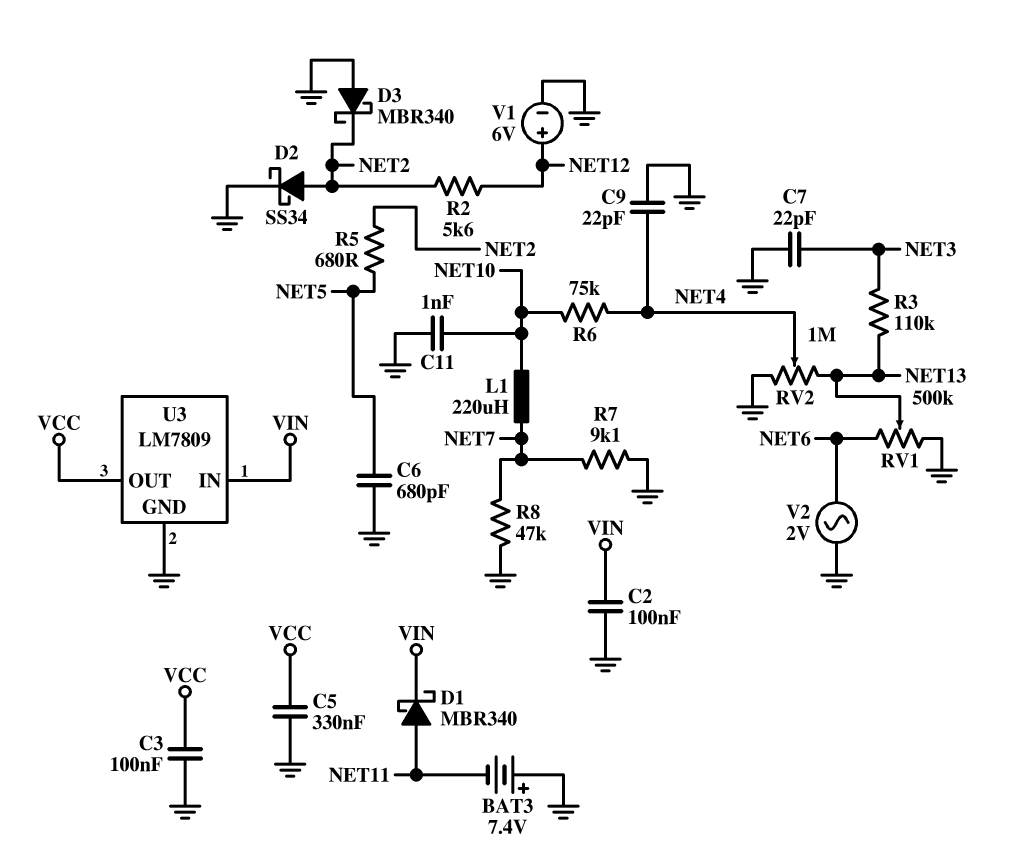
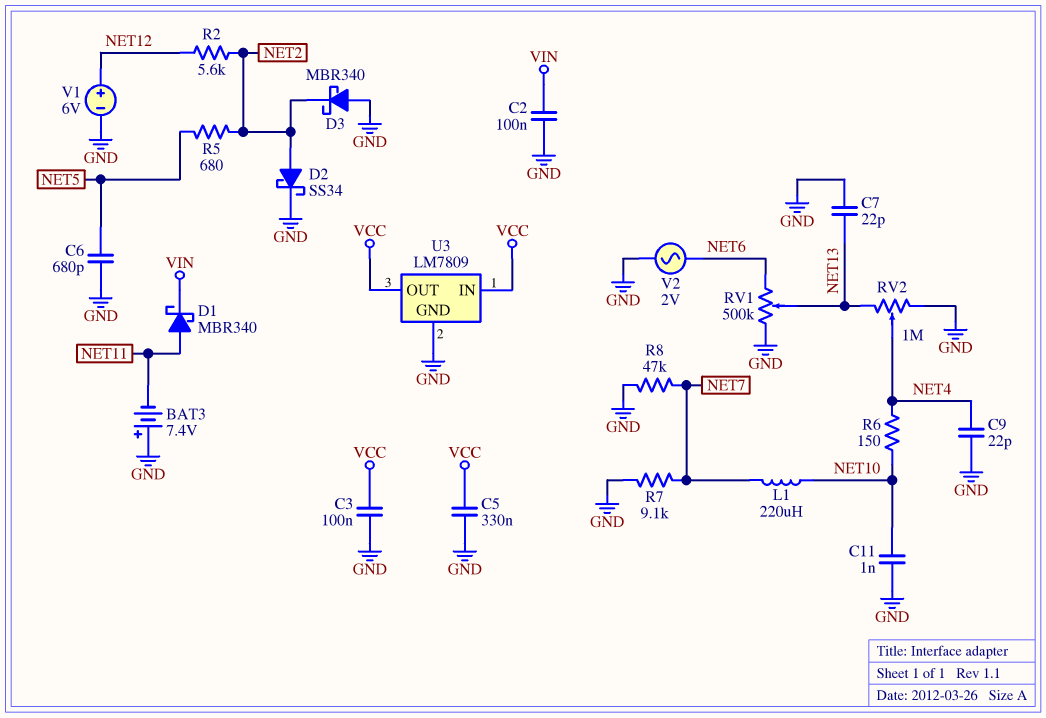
C7: 22pF (GND, NET3) -> 22pF (GND, NET13)
R3: 110k (NET3, NET13) -> none
R6: 75k (NET4, NET10) -> 150 (NET4, NET10)
U3 pin IN: VIN -> VCC

